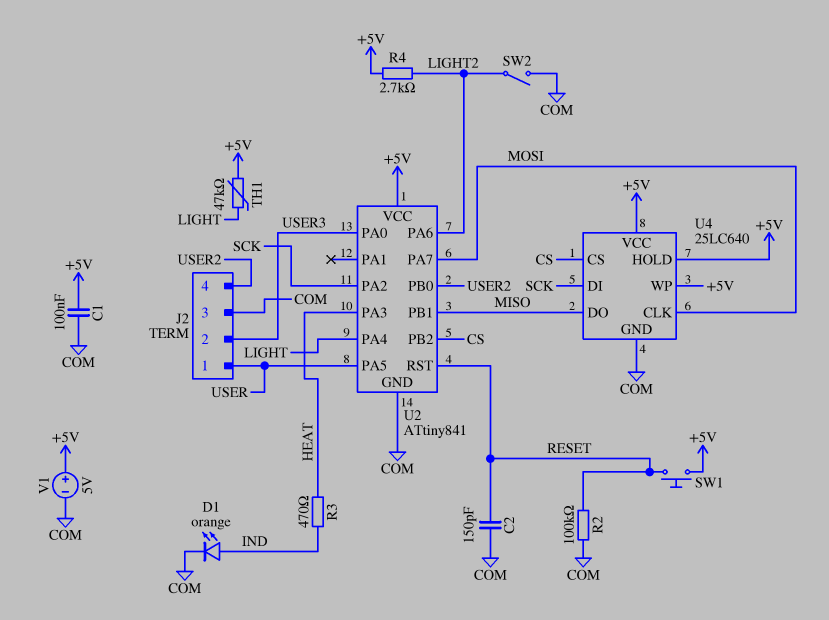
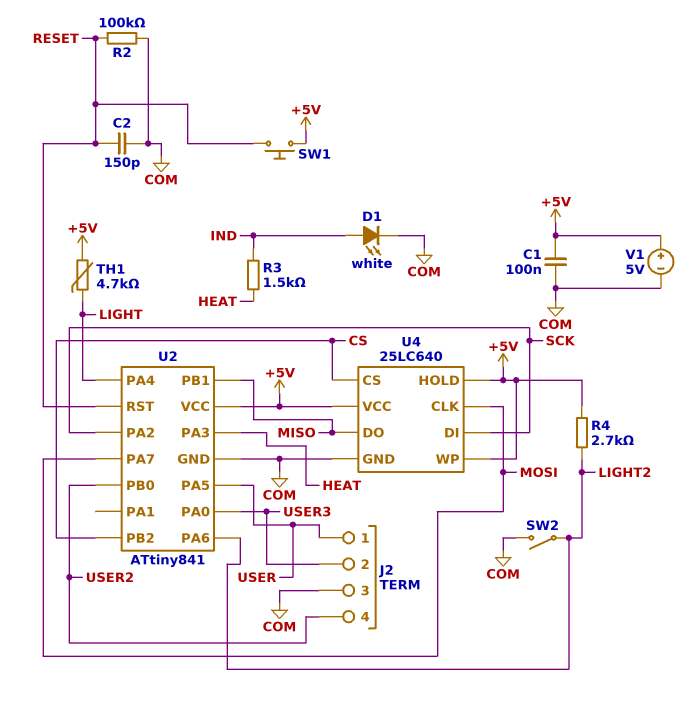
D1: LED orange (A IND, K COM) -> LED white (A IND, K COM)
R3: 470 (HEAT, IND) -> 1.5k (HEAT, IND)
TH1: 47k (+5V, LIGHT) -> 4.7k (+5V, LIGHT)

